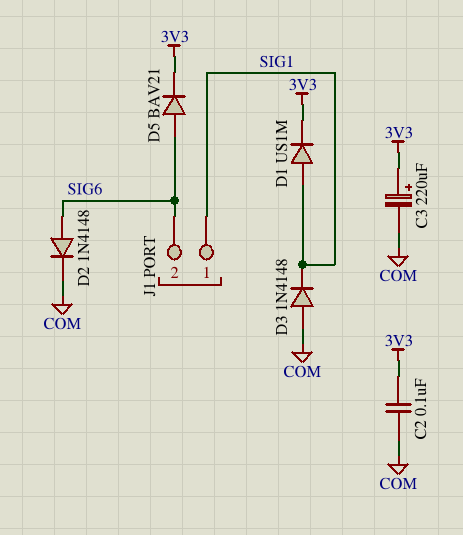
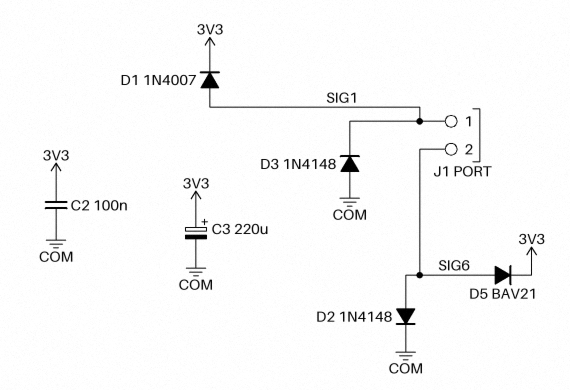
D1: diode US1M (A SIG1, K 3V3) -> diode 1N4007 (A SIG1, K 3V3)

